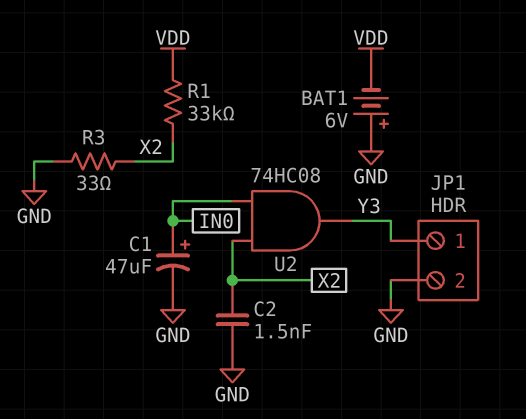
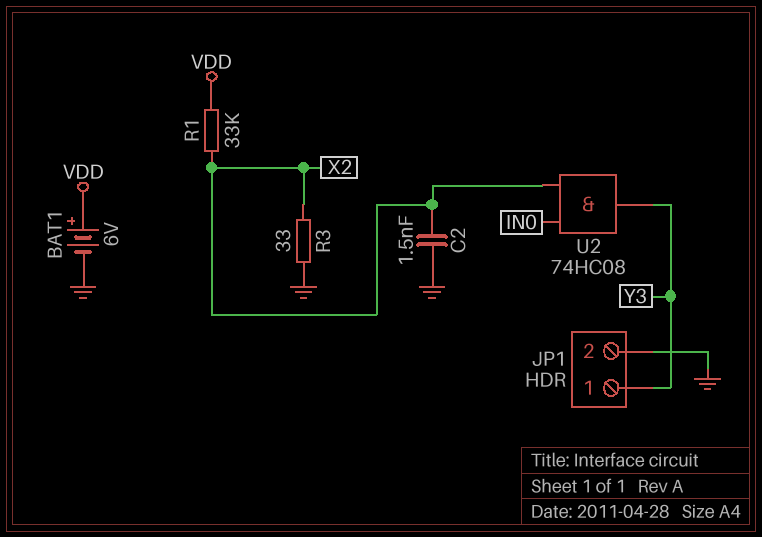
BAT1: 6V (plus GND, minus VDD) -> 6V (plus VDD, minus GND)
C1: 47uF (plus IN0, minus GND) -> none

